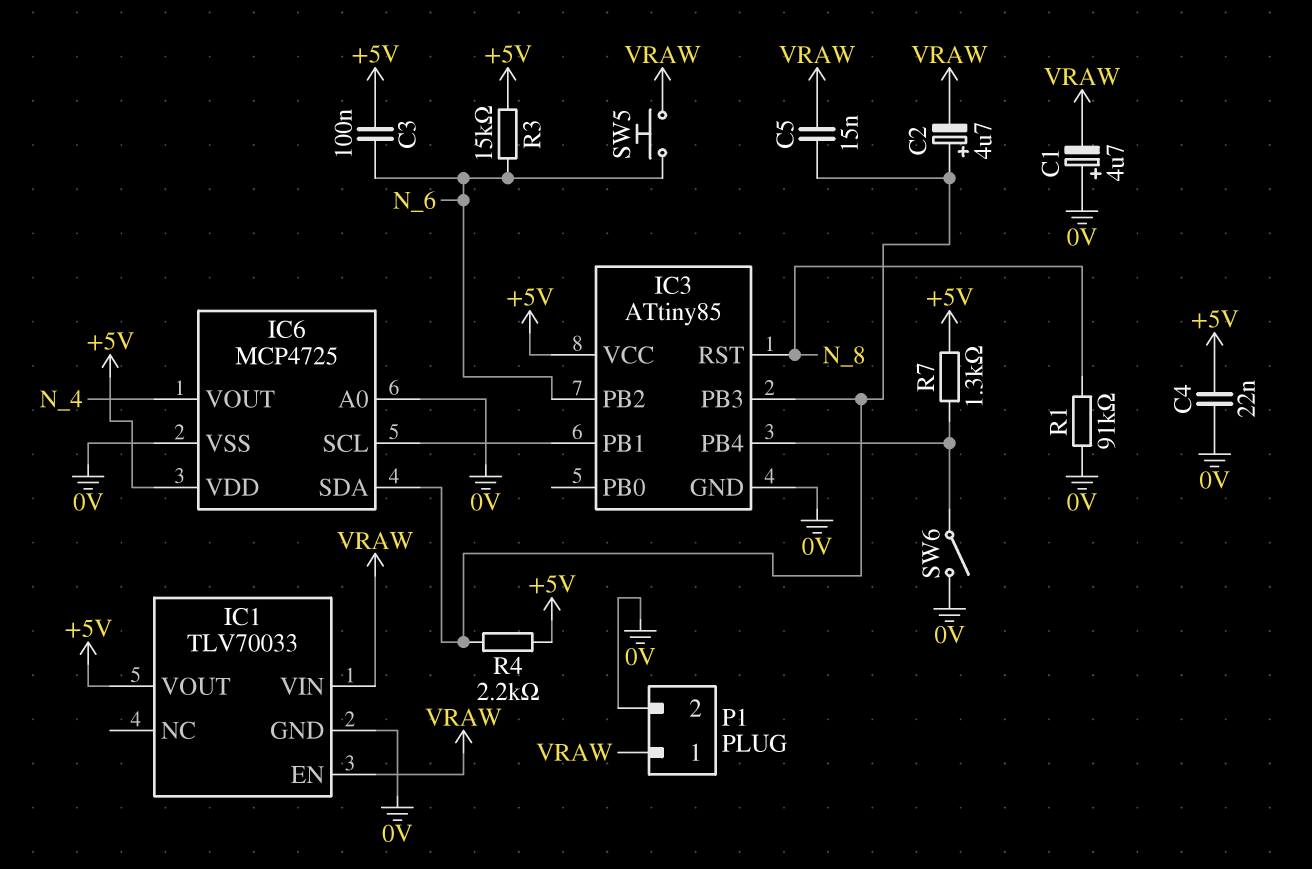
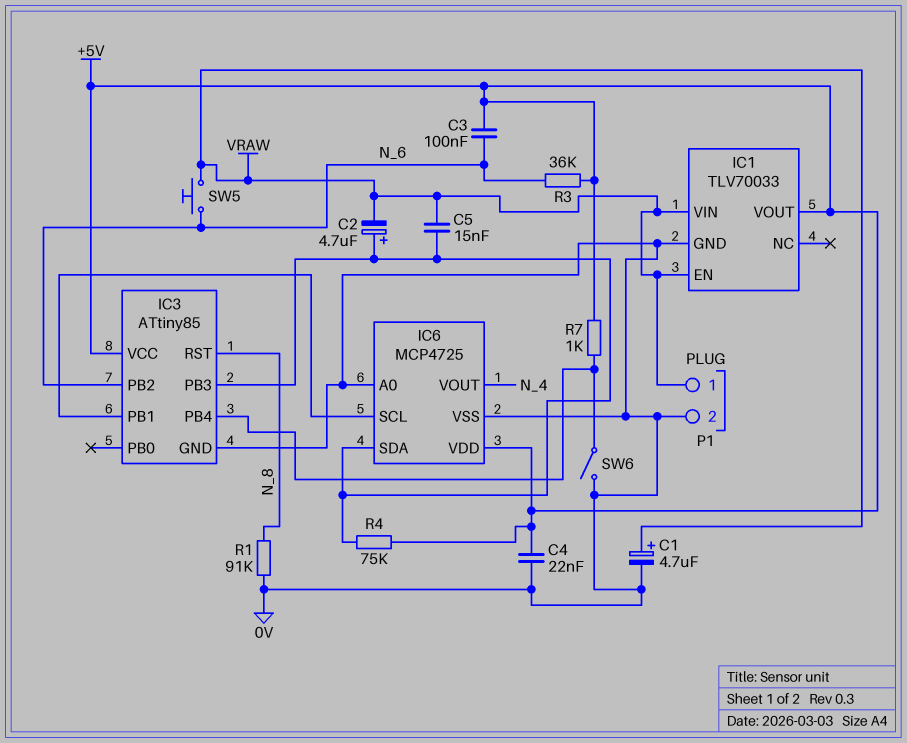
C1: 4.7uF (plus 0V, minus VRAW) -> 4.7uF (plus VRAW, minus 0V)
R3: 15k (+5V, N_6) -> 36k (+5V, N_6)
R4: 2.2k (+5V, IC3/PB3) -> 75k (+5V, IC3/PB3)
R7: 1.3k (+5V, IC3/PB4) -> 1k (+5V, IC3/PB4)

